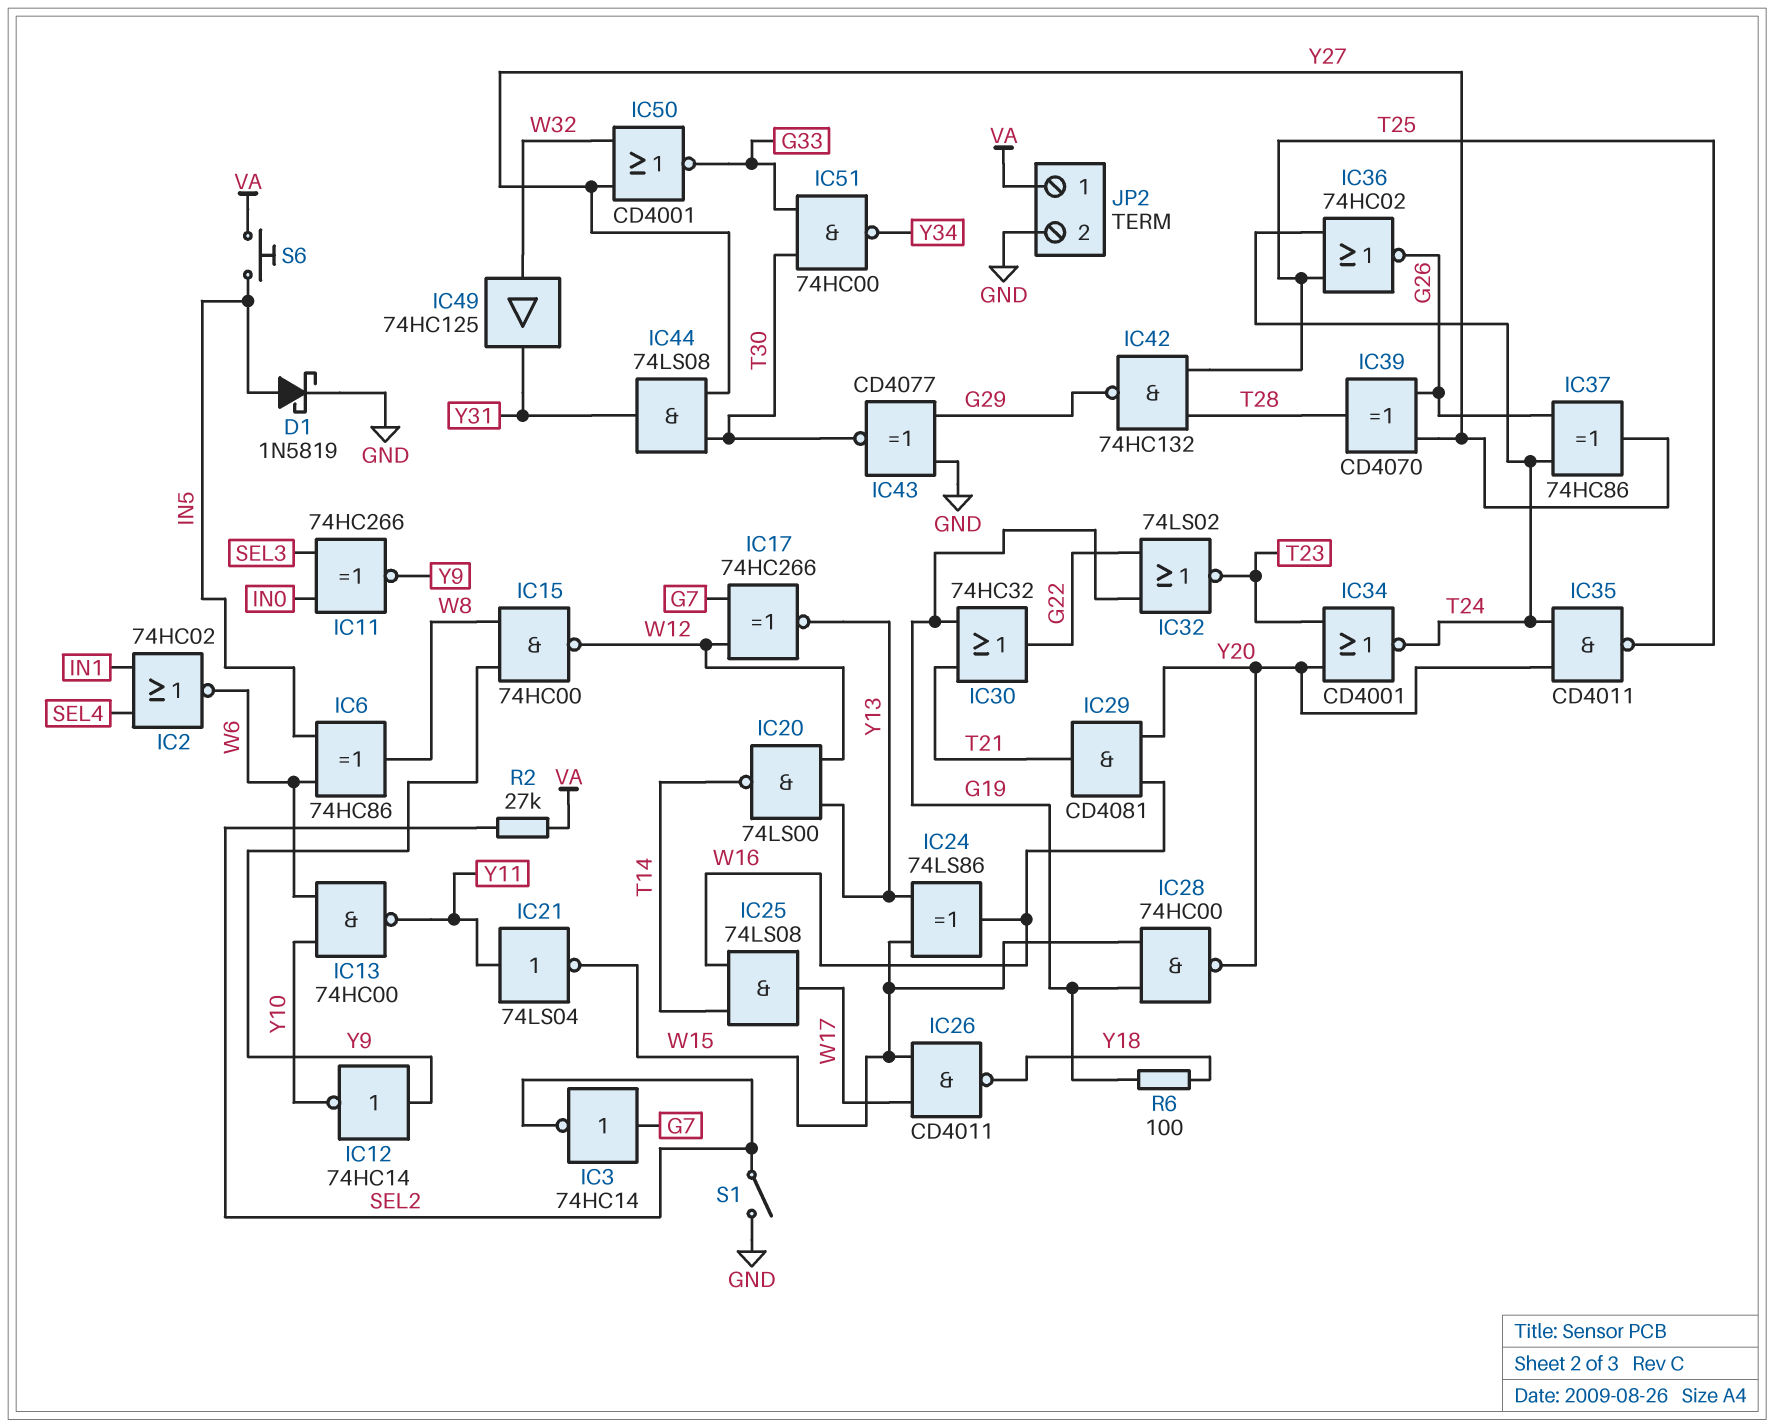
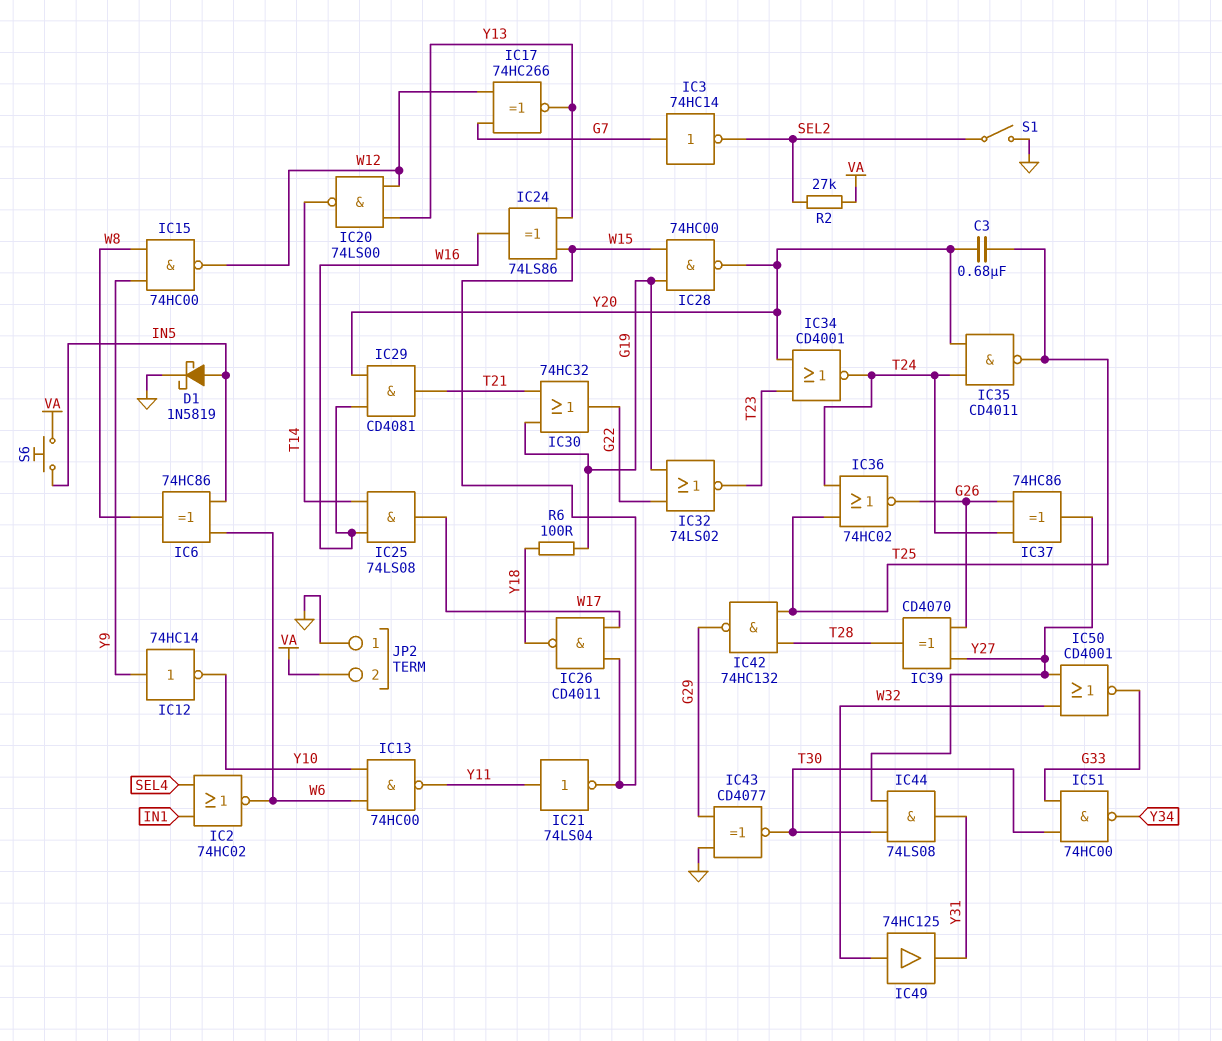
C3: none -> 680nF (T25, Y20)
IC11: XNOR 74HC266 (in IN0, in SEL3, out Y9) -> none
JP2 pin 1: VA -> GND
JP2 pin 2: GND -> VA

